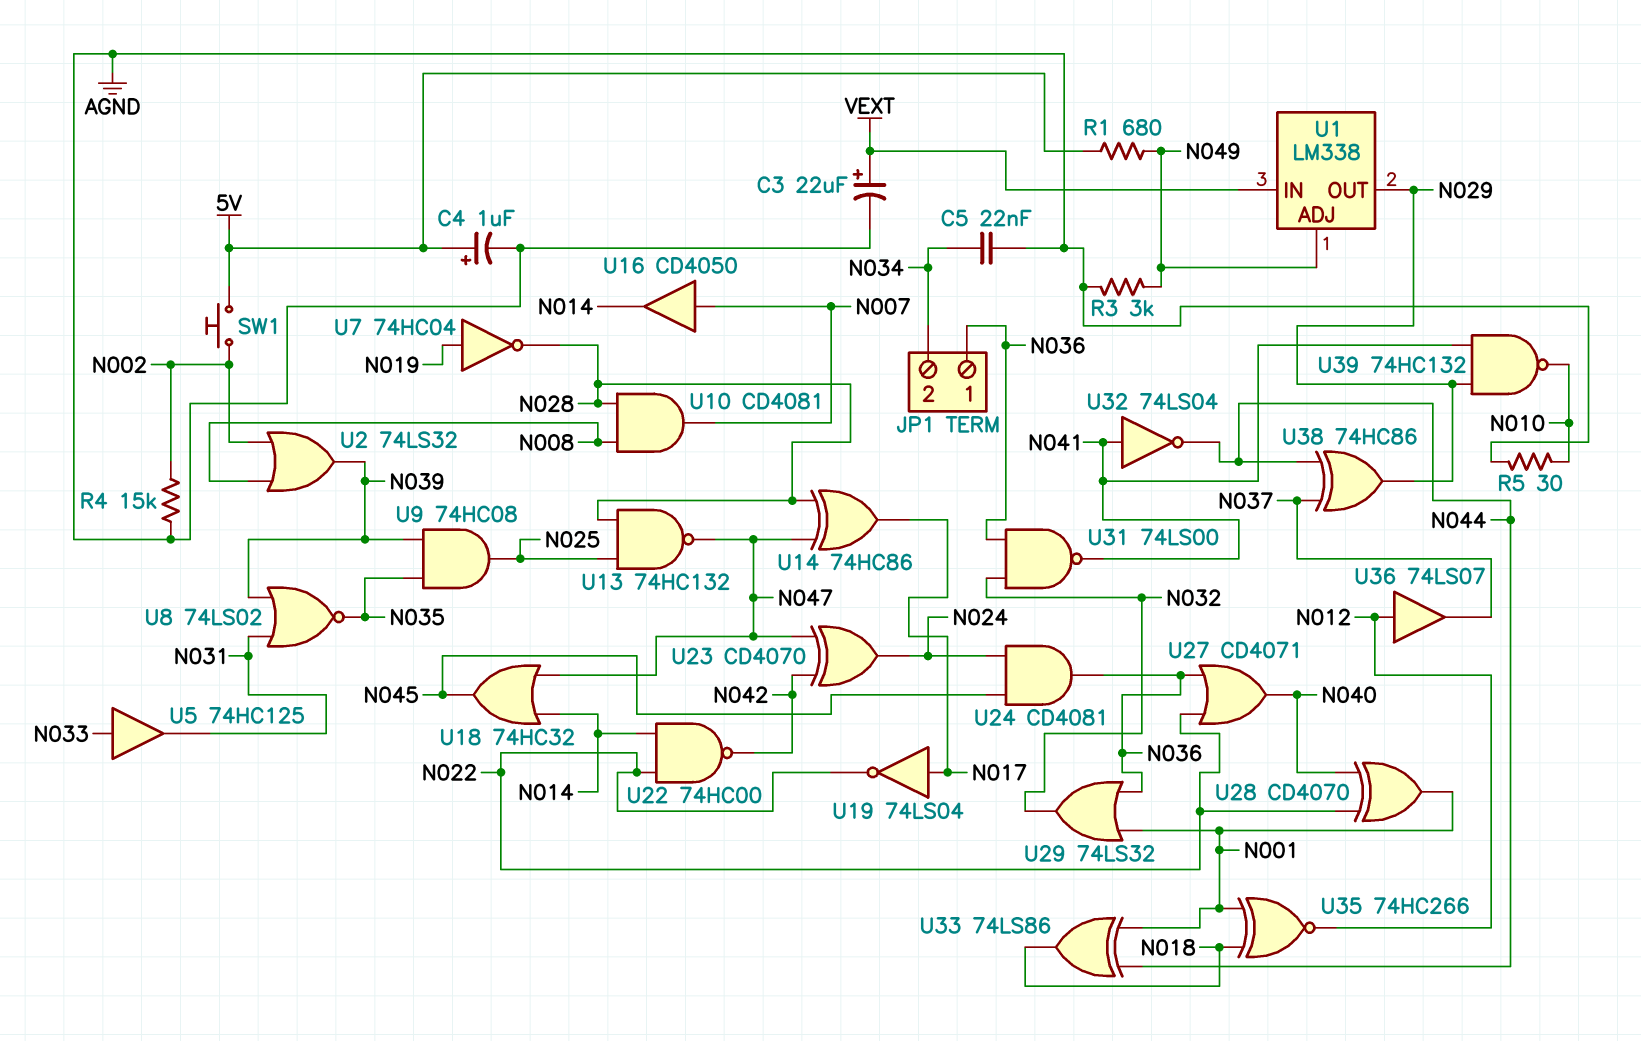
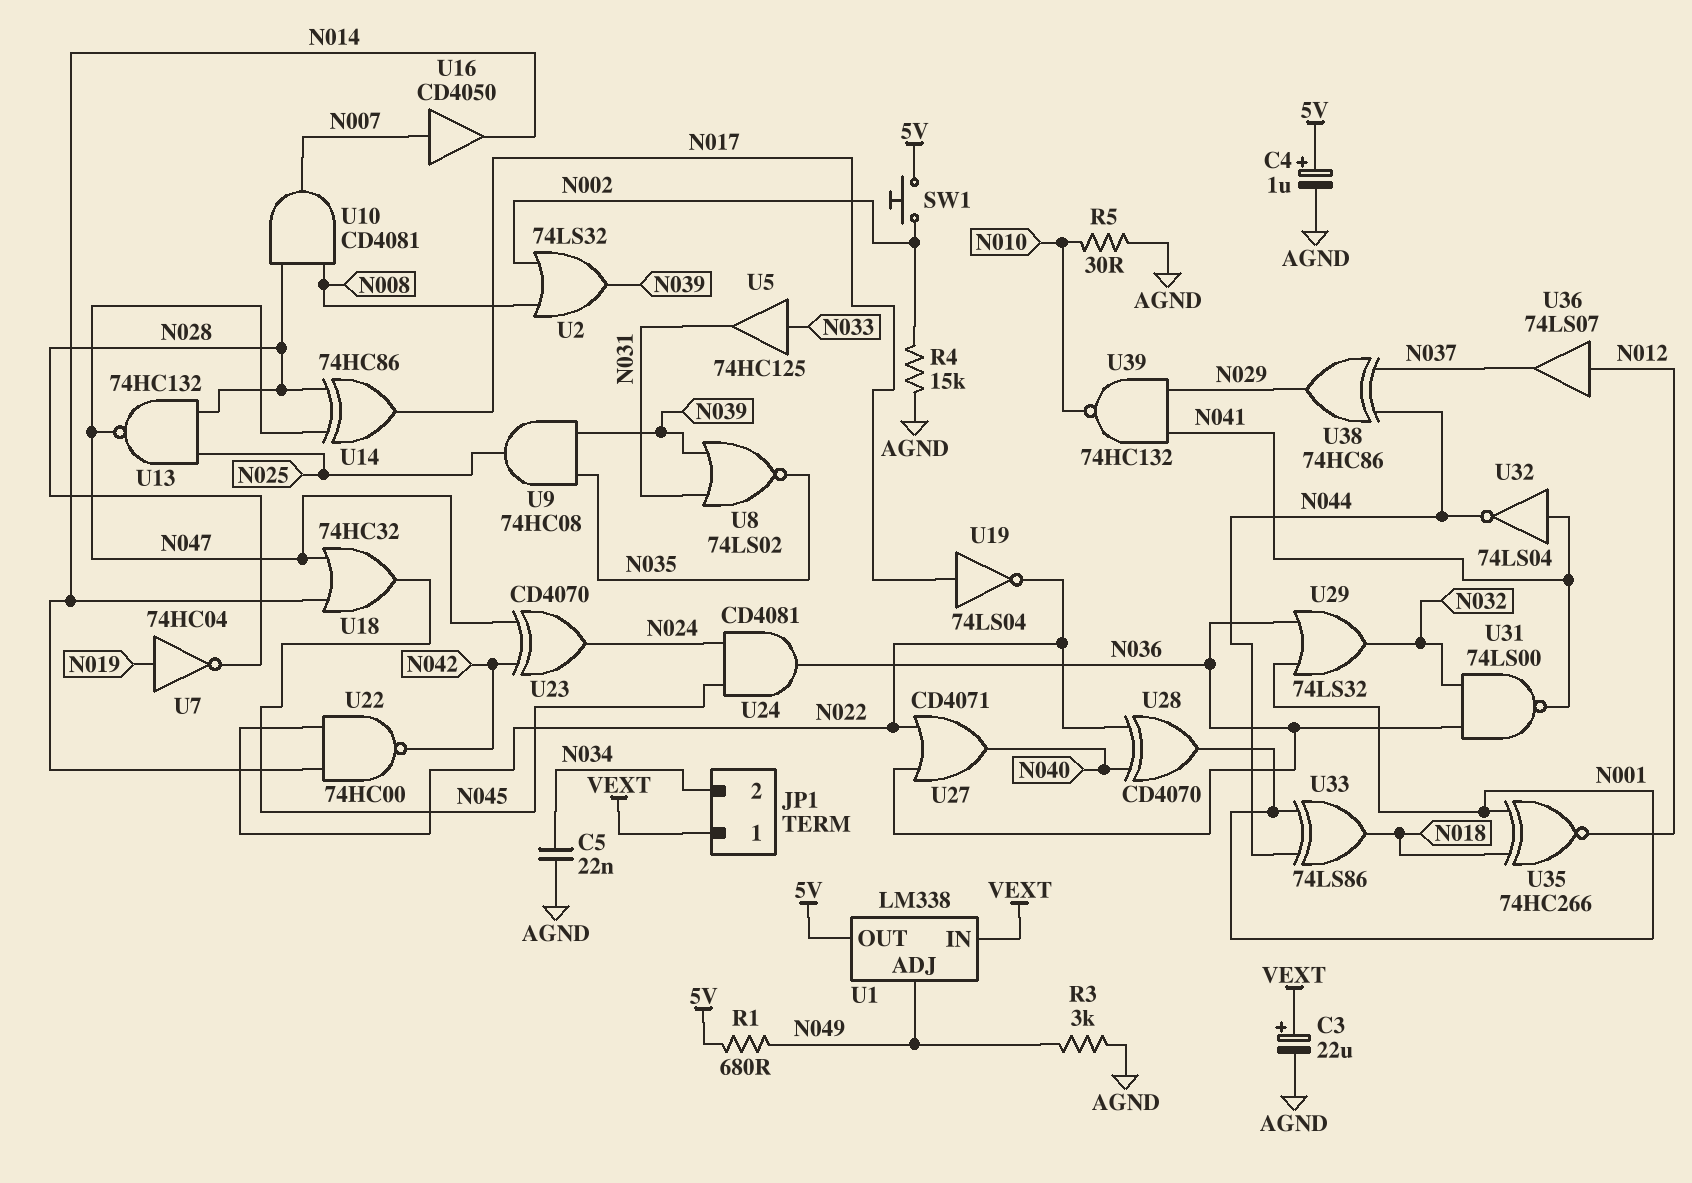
JP1 pin 1: N036 -> VEXT
U1 pin OUT: N029 -> 5V

